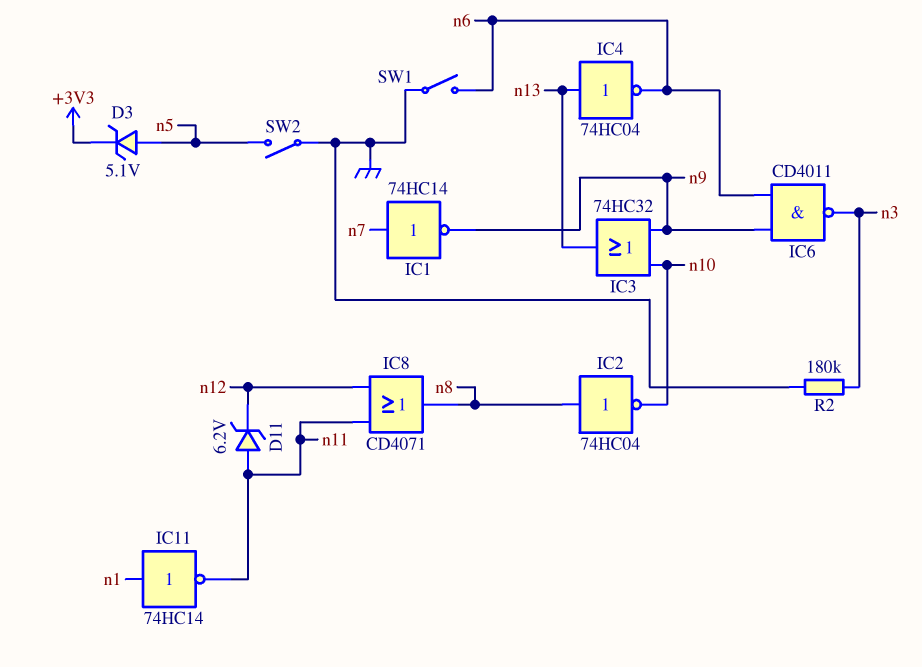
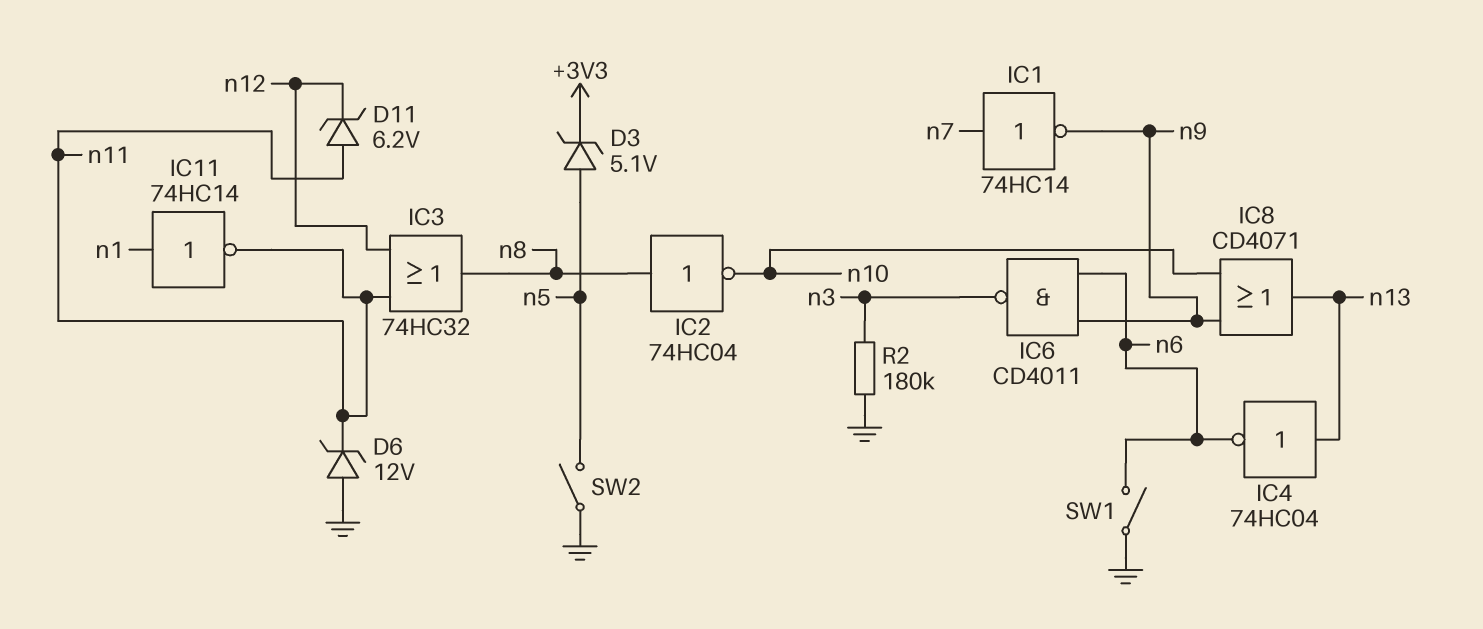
D6: none -> zener 12V (A GND, K n11)
IC3: OR 74HC32 (in n9, in n10, out n13) -> OR 74HC32 (in n11, in n12, out n8)
IC8: OR CD4071 (in n11, in n12, out n8) -> OR CD4071 (in n9, in n10, out n13)

